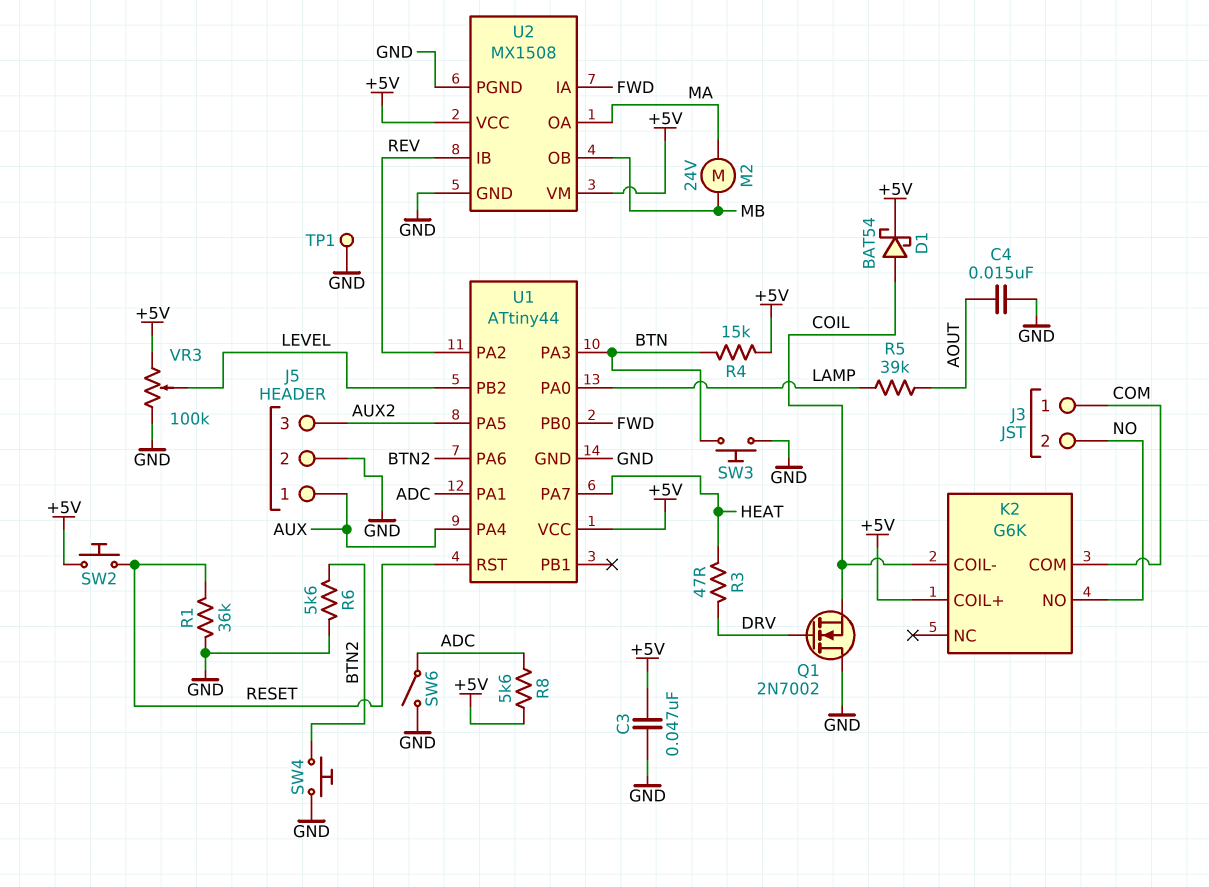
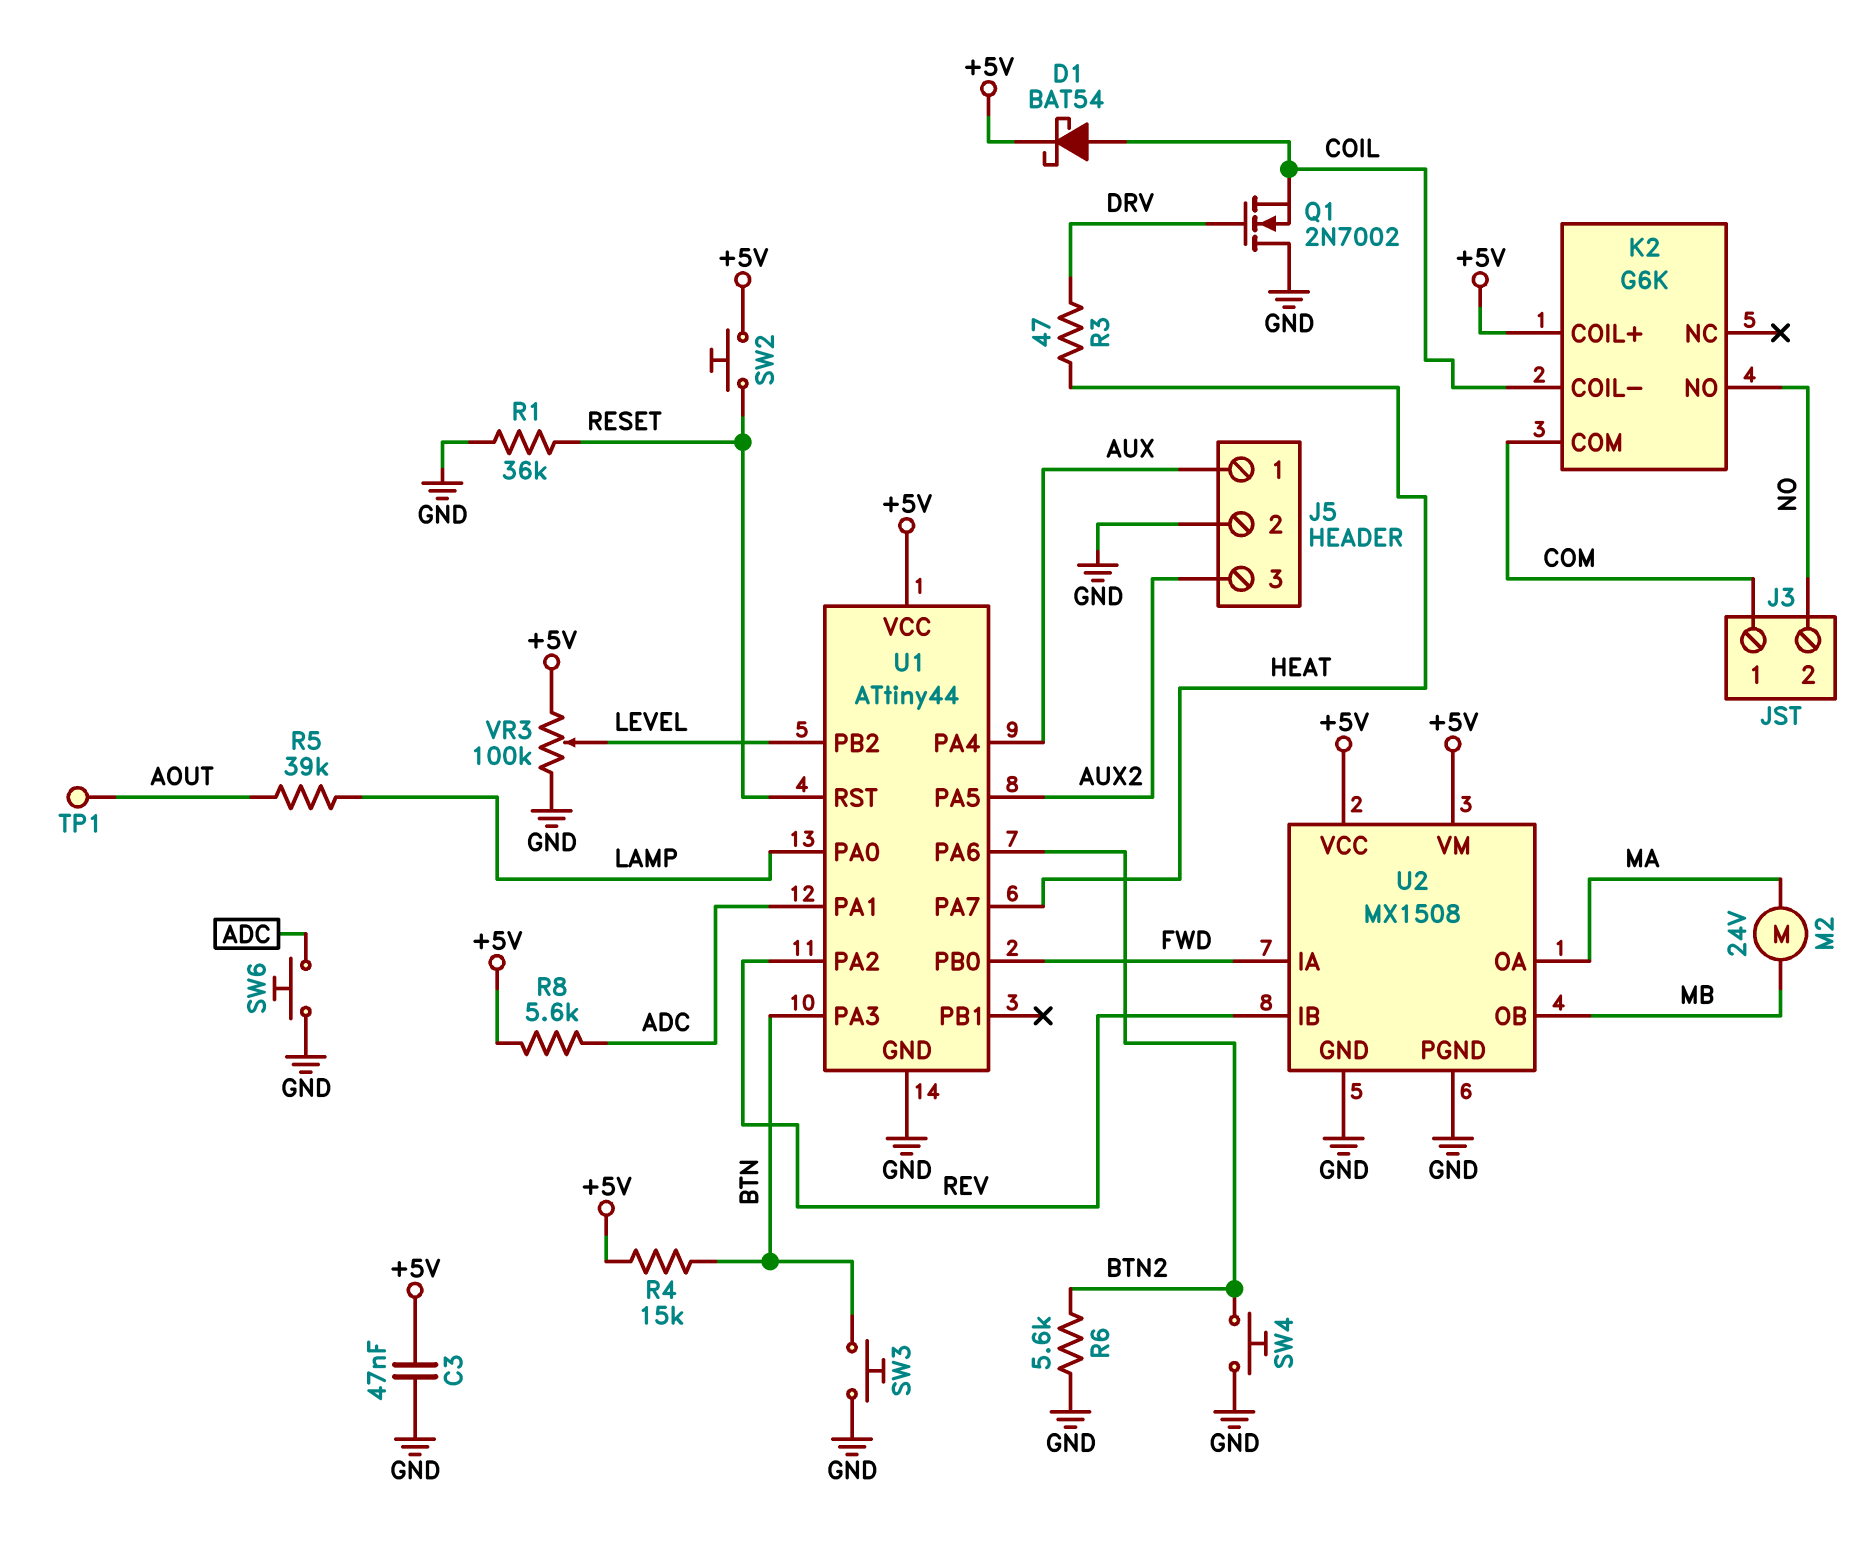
C4: 15nF (AOUT, GND) -> none
SW6: switch (ADC, GND) -> button (ADC, GND)
TP1: test point (GND) -> test point (AOUT)

